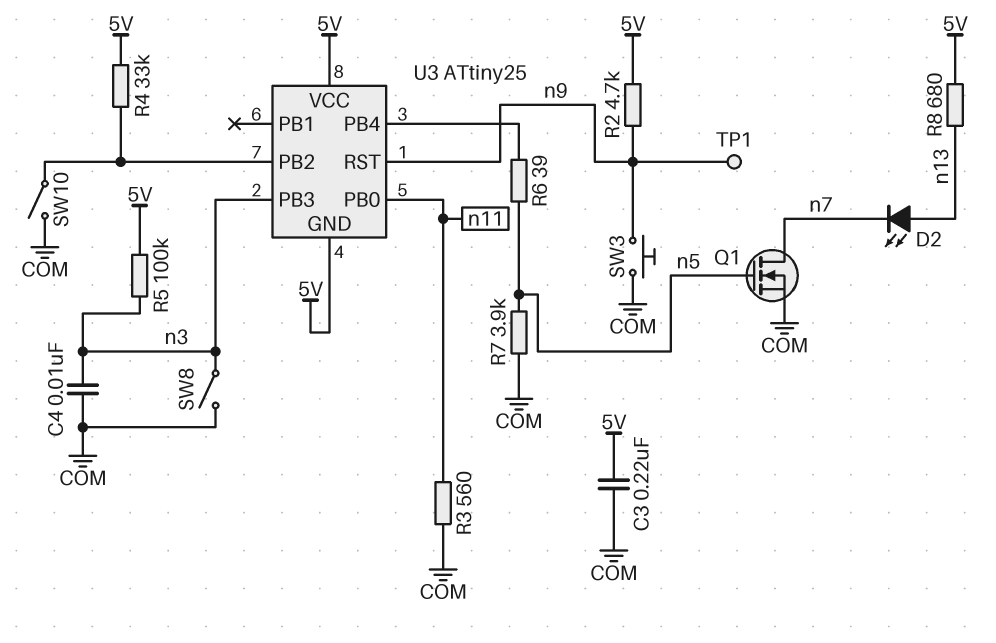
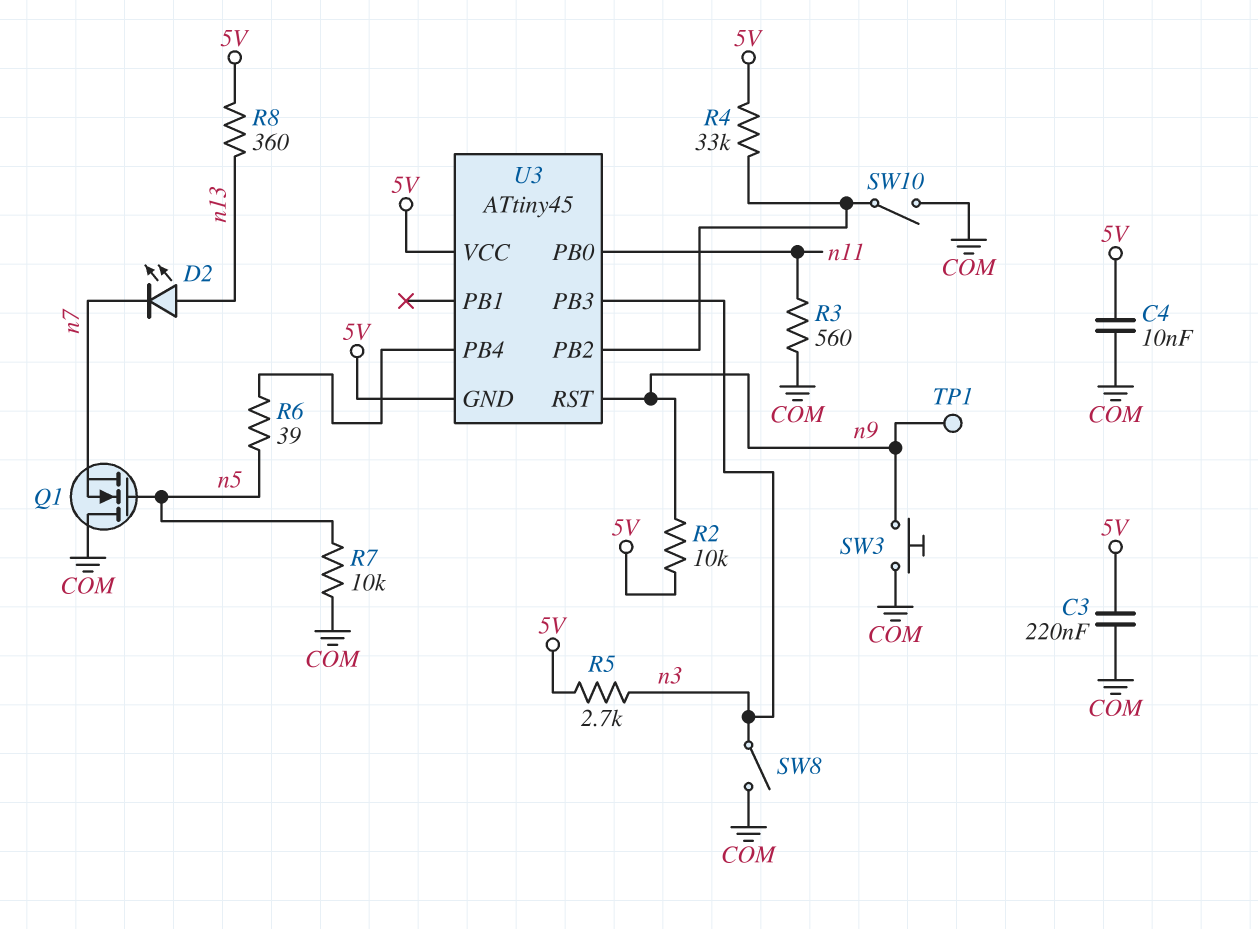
C4: 10nF (COM, n3) -> 10nF (5V, COM)
Q1: NMOS (G n5, D n7, S COM) -> NMOS (G n5, D COM, S n7)
R2: 4.7k (5V, n9) -> 10k (5V, n9)
R5: 100k (5V, n3) -> 2.7k (5V, n3)
R7: 3.9k (COM, n5) -> 10k (COM, n5)
R8: 680 (5V, n13) -> 360 (5V, n13)
U3: ATtiny25 -> ATtiny45

